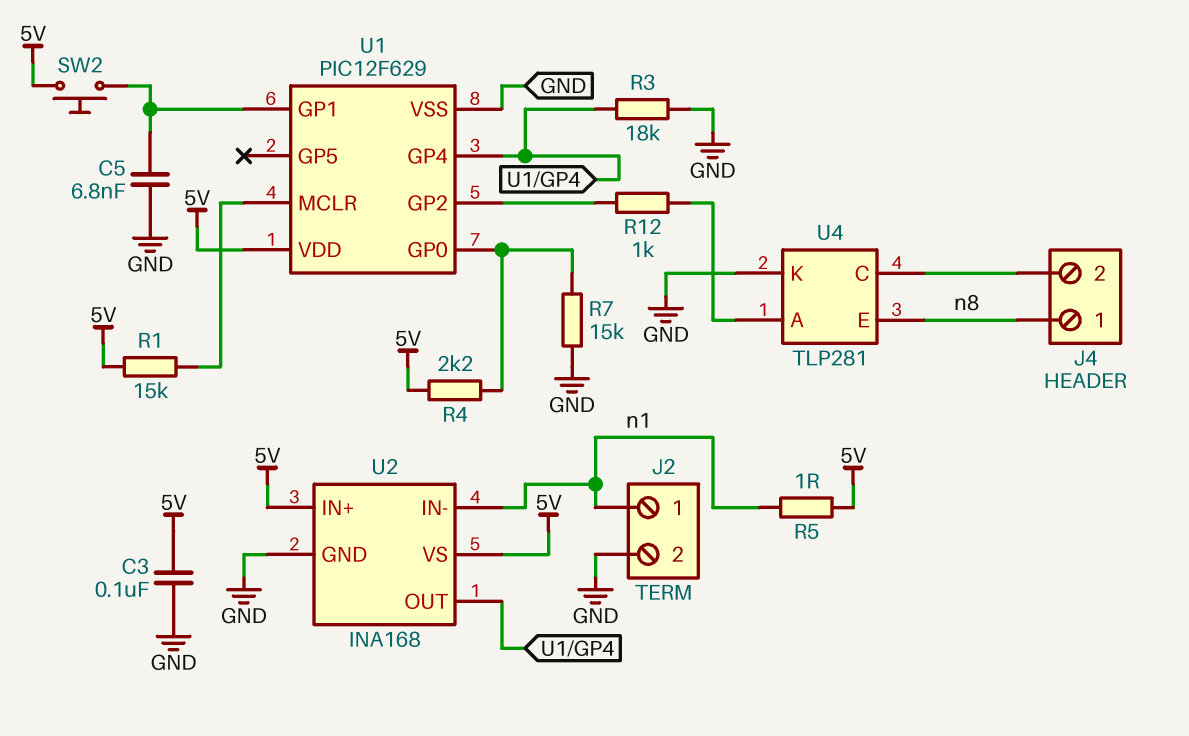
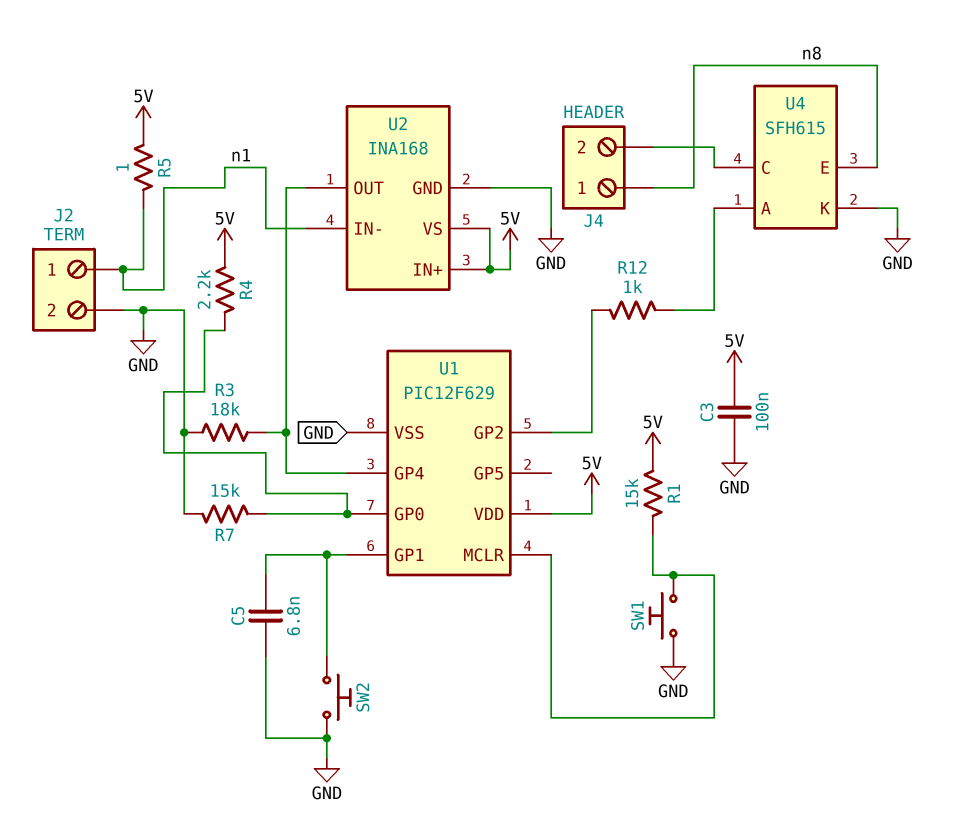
SW1: none -> button (GND, U1/MCLR)
SW2: button (5V, U1/GP1) -> button (GND, U1/GP1)
U4: TLP281 -> SFH615

